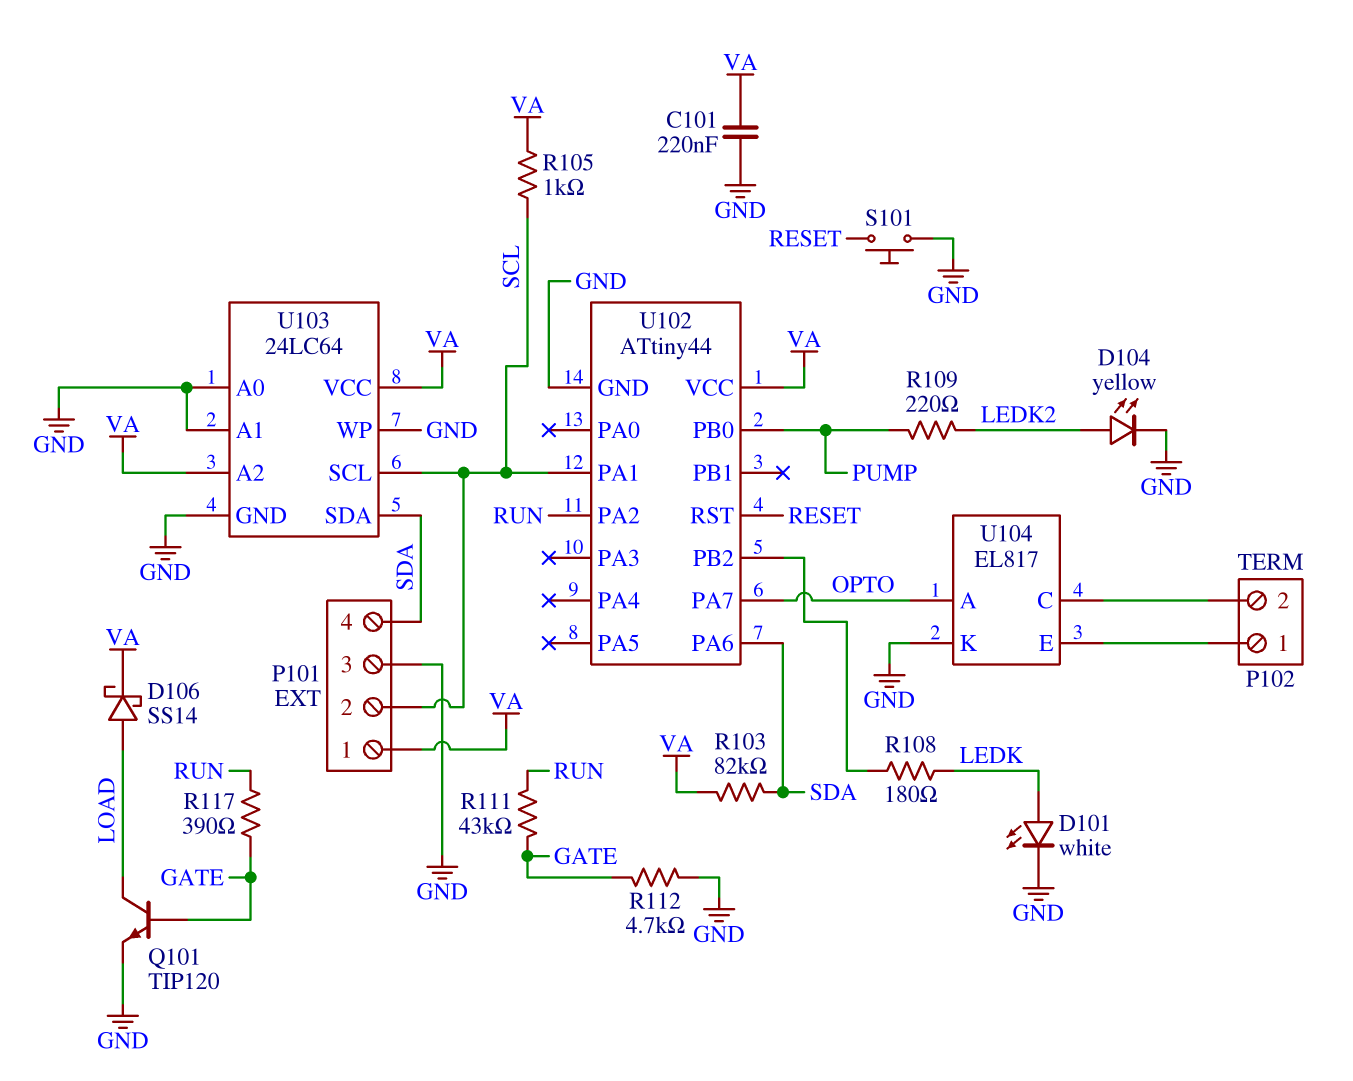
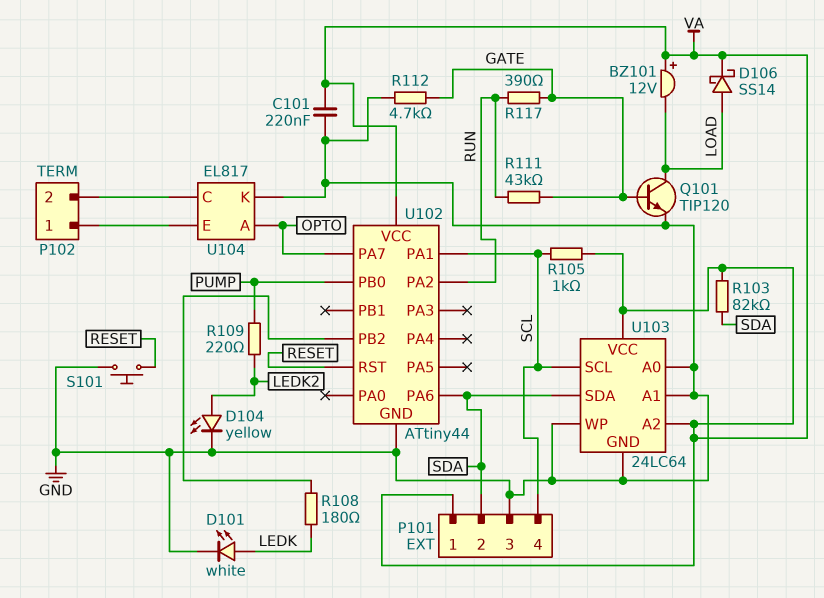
BZ101: none -> buzzer 12V (plus VA, minus LOAD)
P101 pin 2: SCL -> SDA
P101 pin 4: SDA -> SCL

